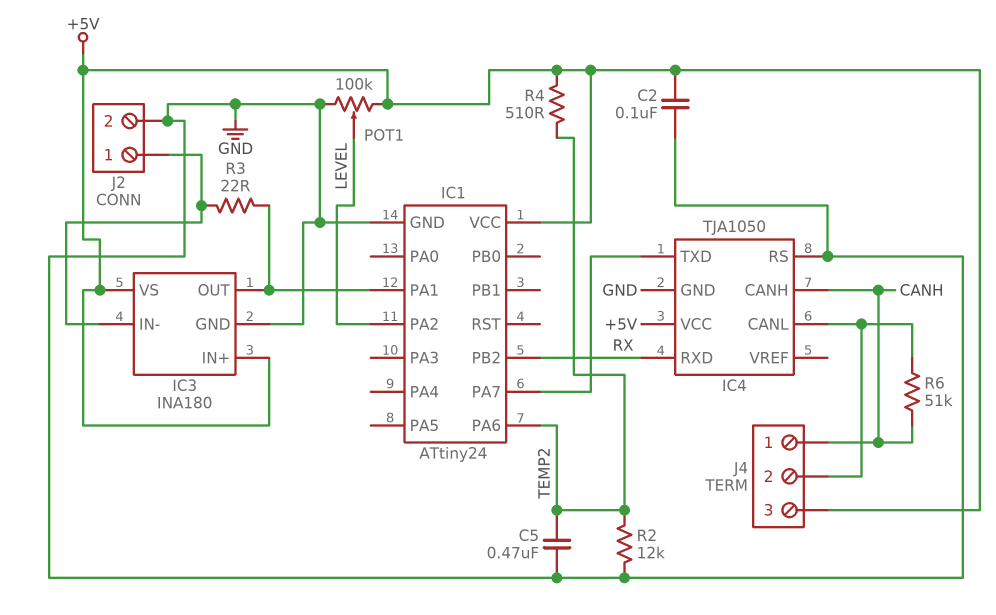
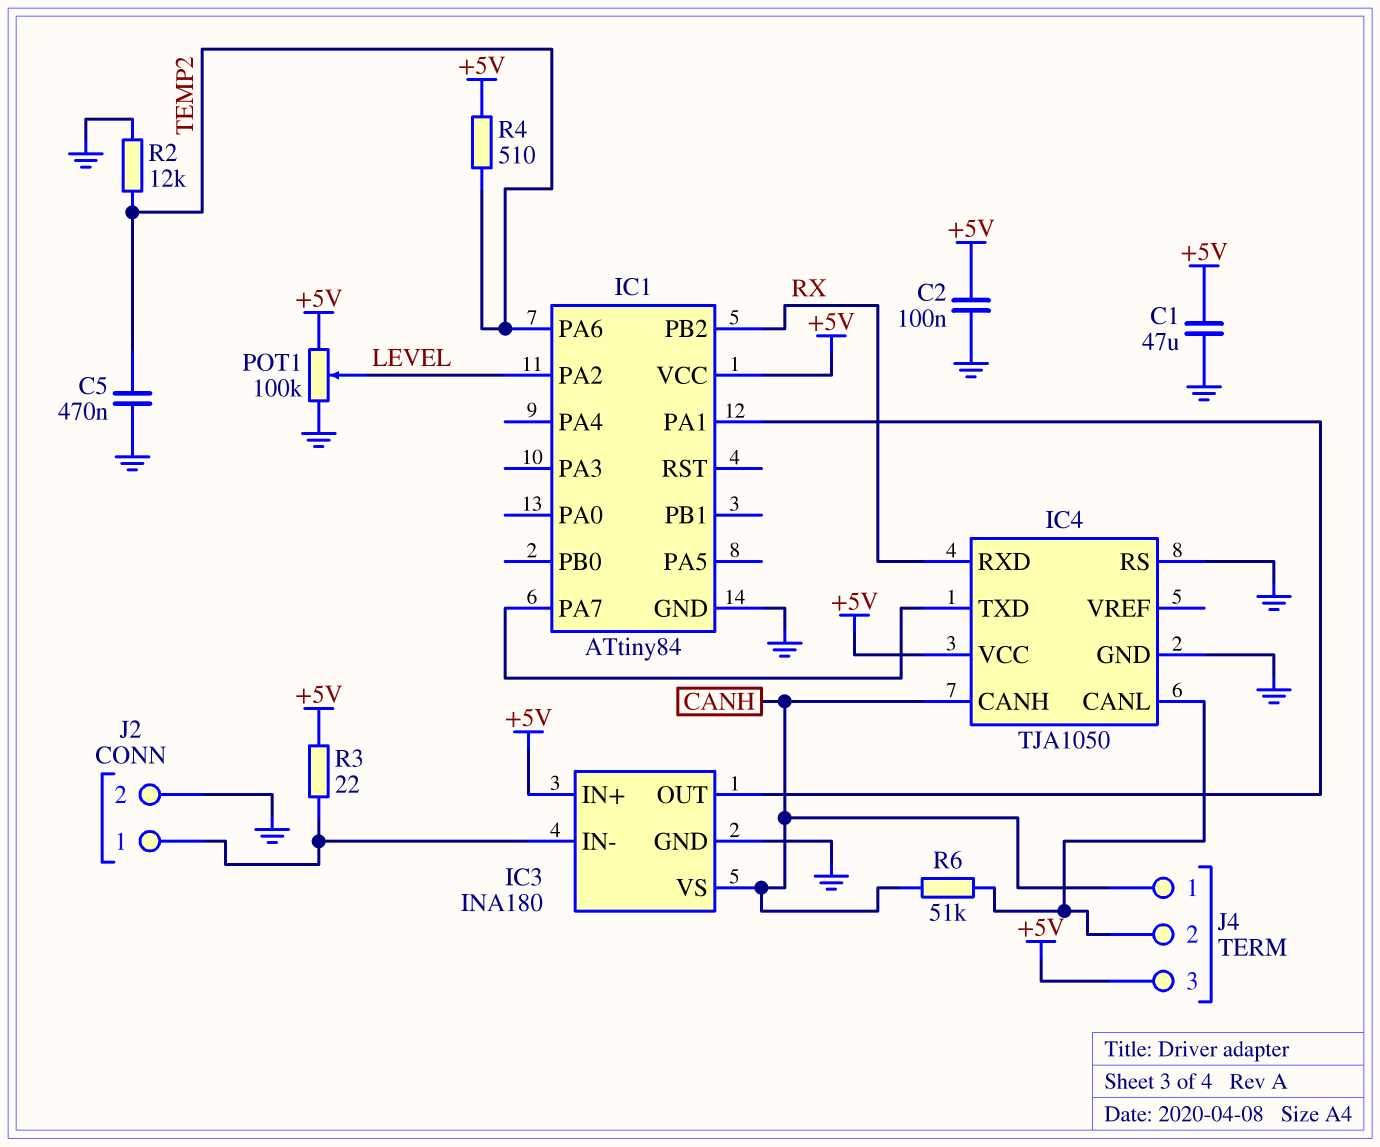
C1: none -> 47uF (+5V, GND)
IC1: ATtiny24 -> ATtiny84
IC3 pin VS: +5V -> CANH
R3: 22 (IC1/PA1, IC3/IN-) -> 22 (+5V, IC3/IN-)

